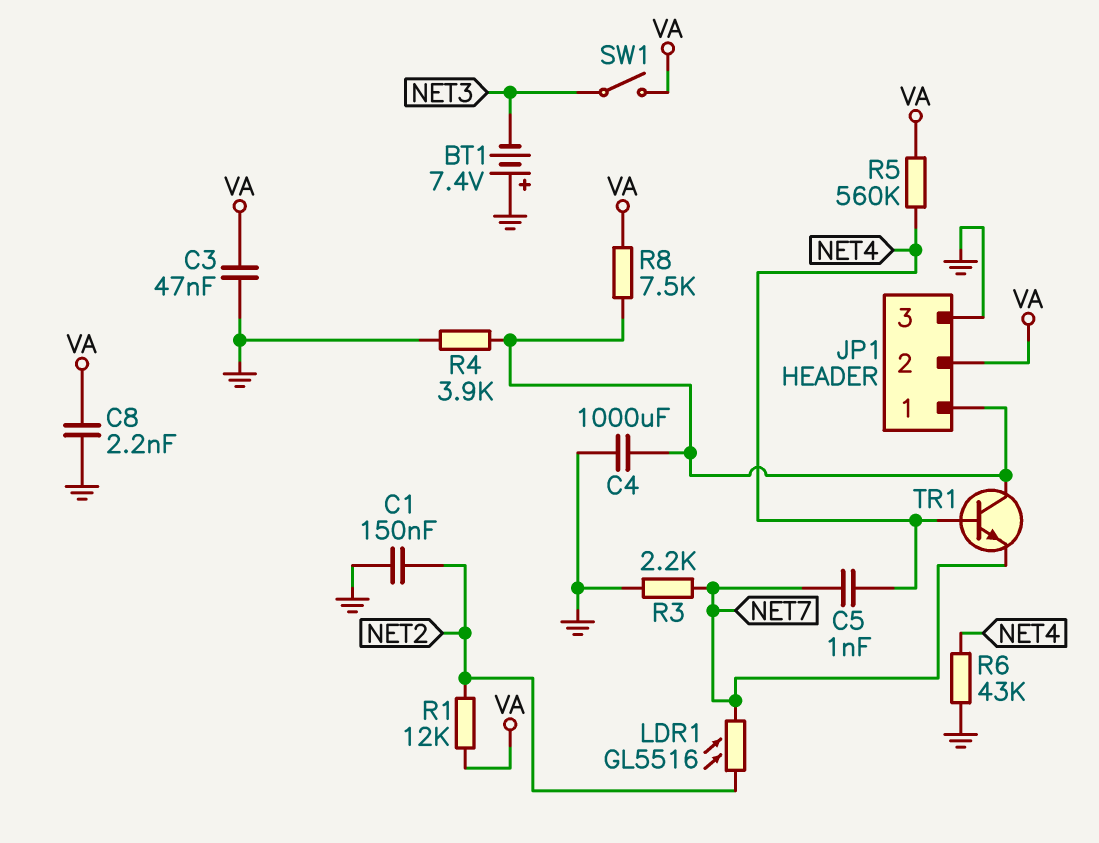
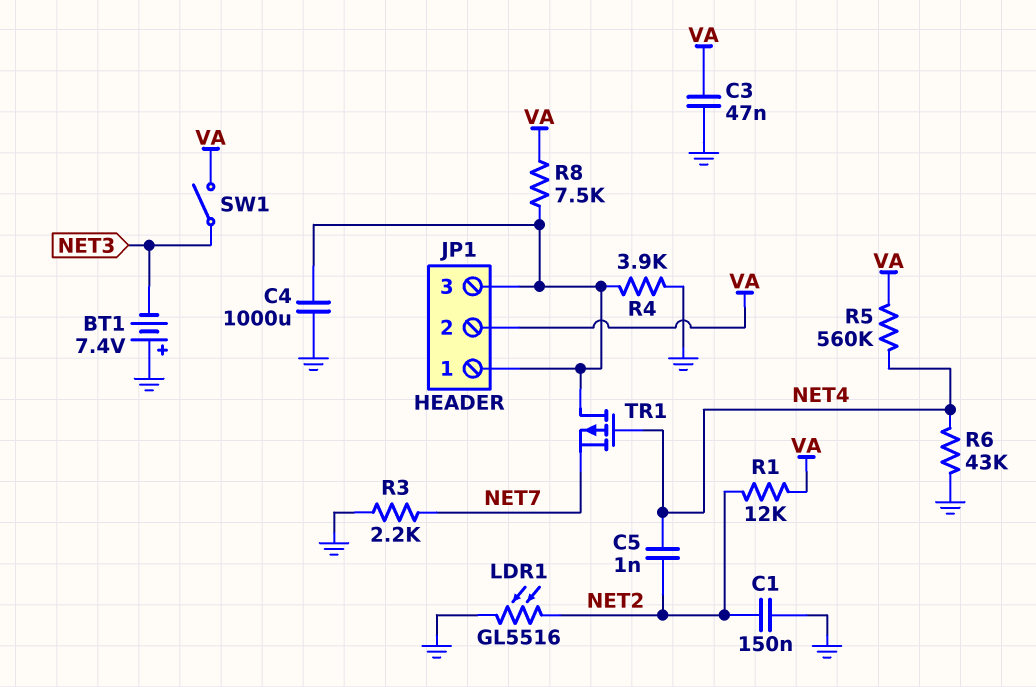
C5: 1nF (NET4, NET7) -> 1nF (NET2, NET4)
C8: 2.2nF (GND, VA) -> none
JP1 pin 3: GND -> JP1/1
LDR1: GL5516 (NET2, NET7) -> GL5516 (GND, NET2)
TR1: NPN (B NET4, C JP1/1, E NET7) -> PMOS (G NET4, D JP1/1, S NET7)

